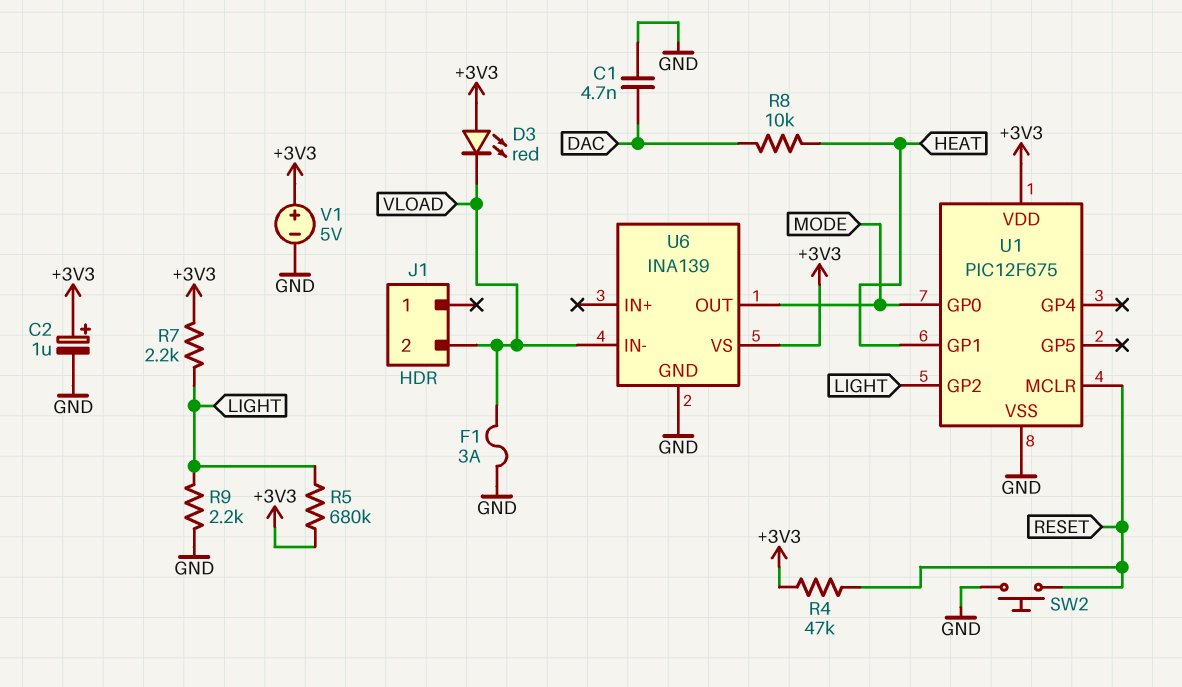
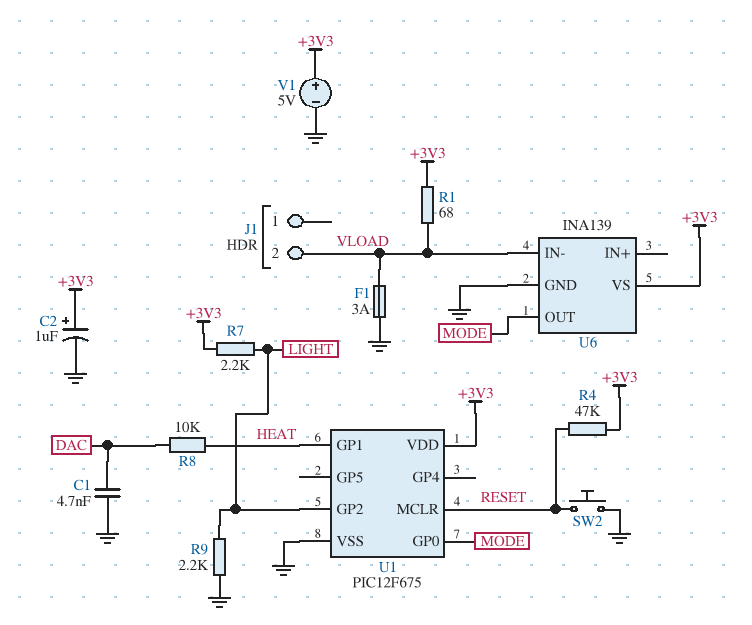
D3: LED red (A +3V3, K VLOAD) -> none
R1: none -> 68 (+3V3, VLOAD)
R5: 680k (+3V3, LIGHT) -> none

